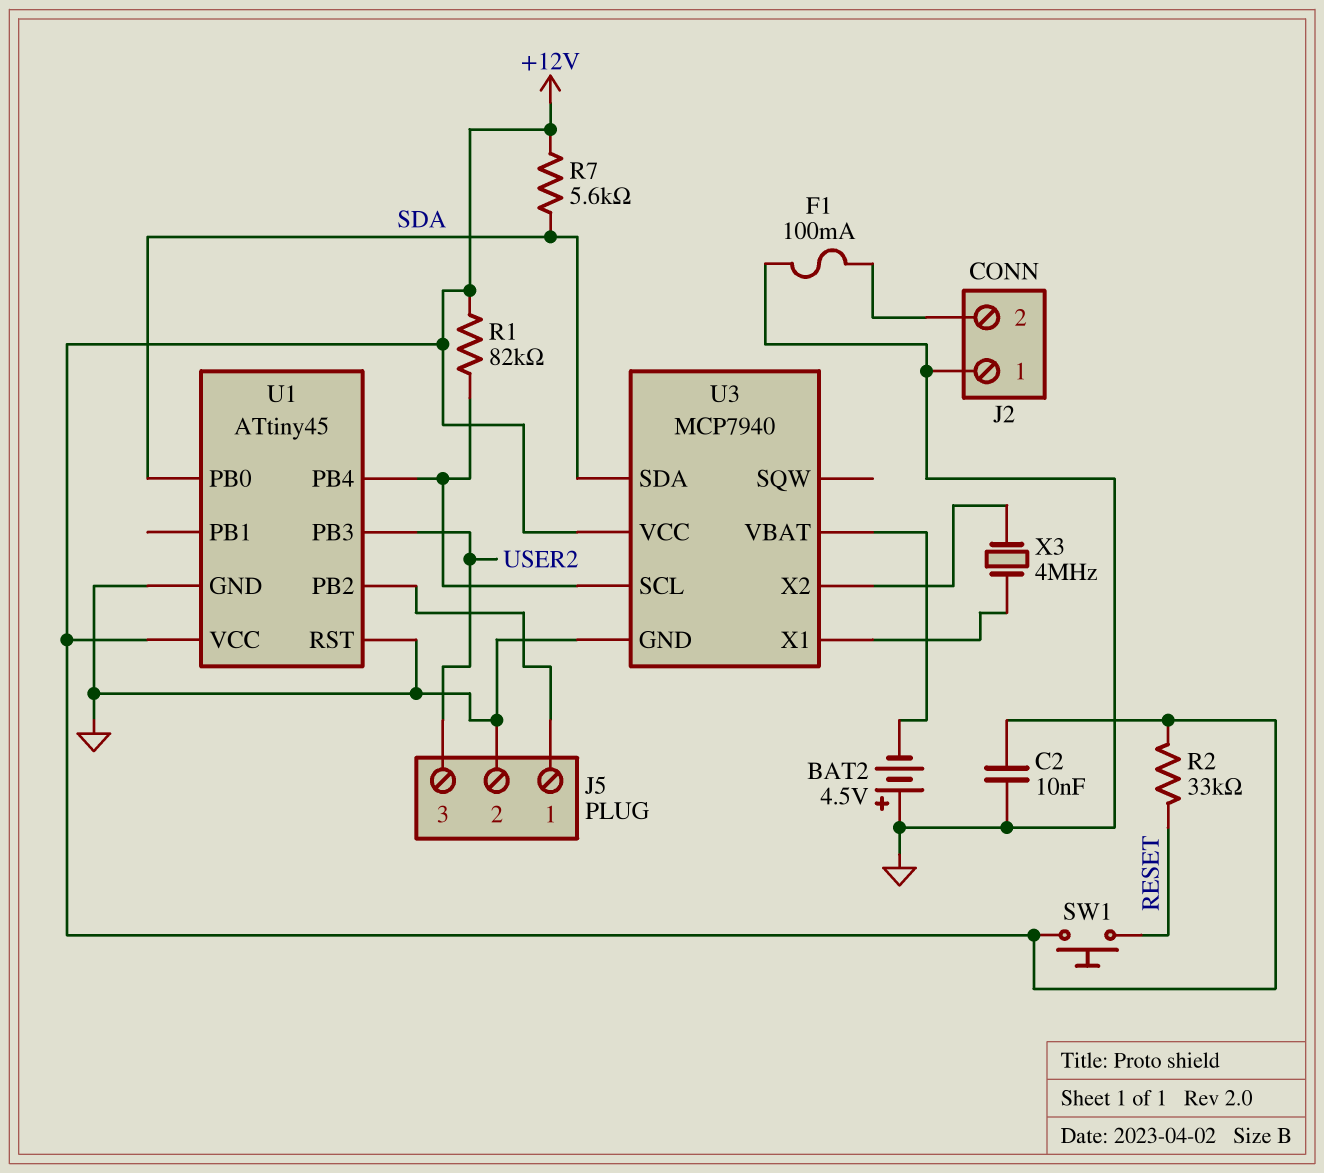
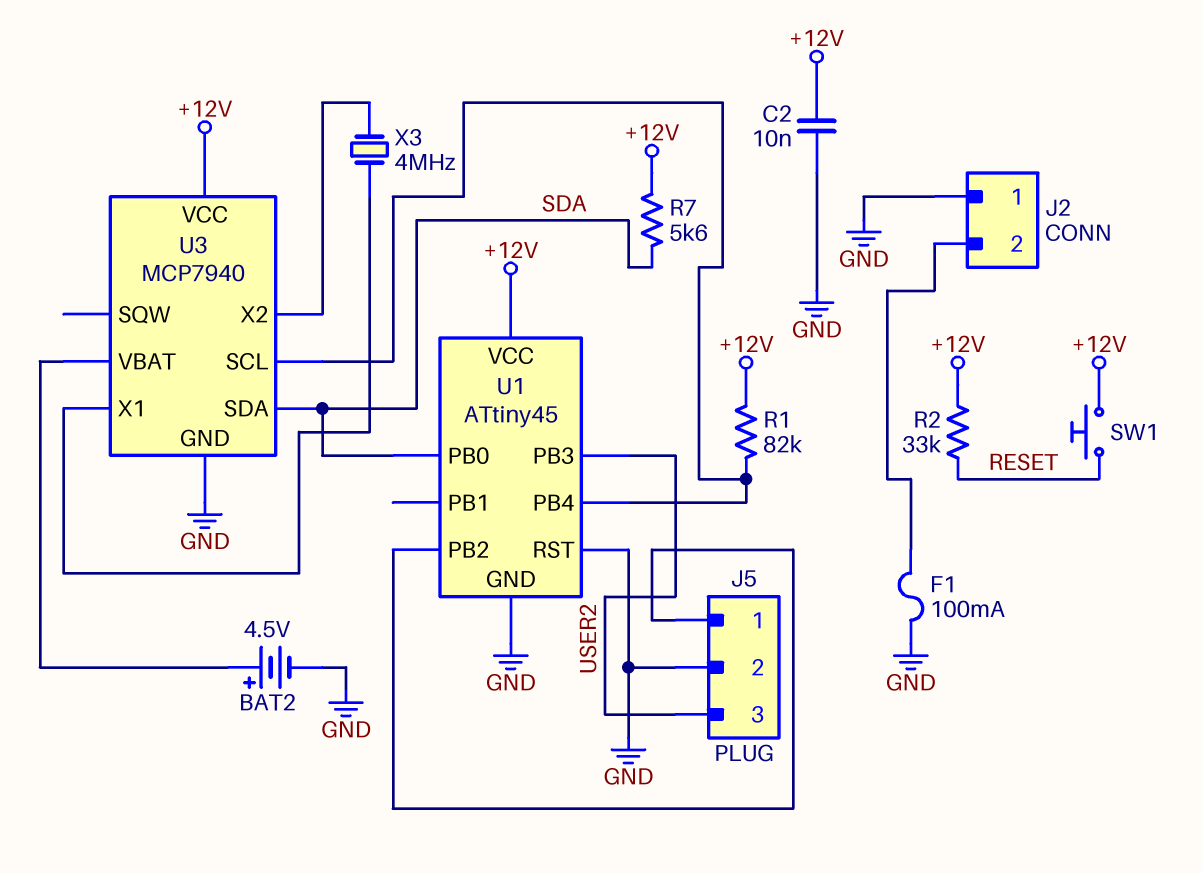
BAT2: 4.5V (plus GND, minus U3/VBAT) -> 4.5V (plus U3/VBAT, minus GND)

